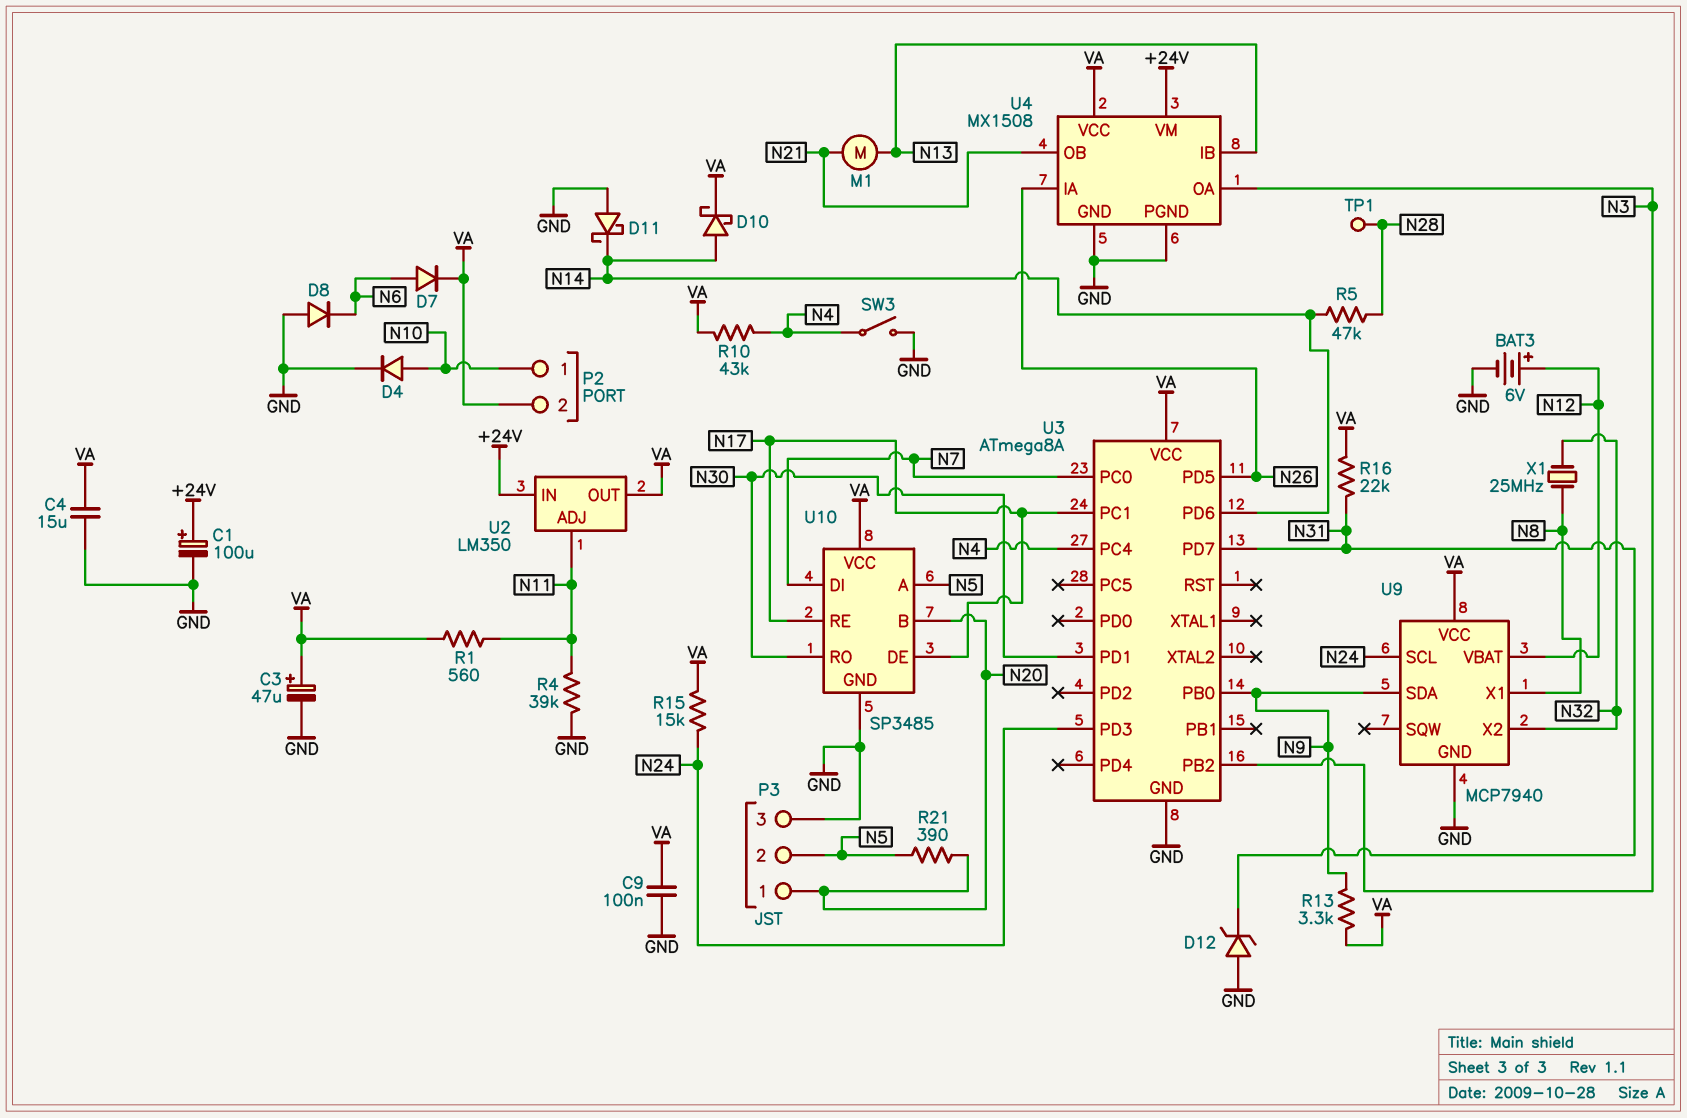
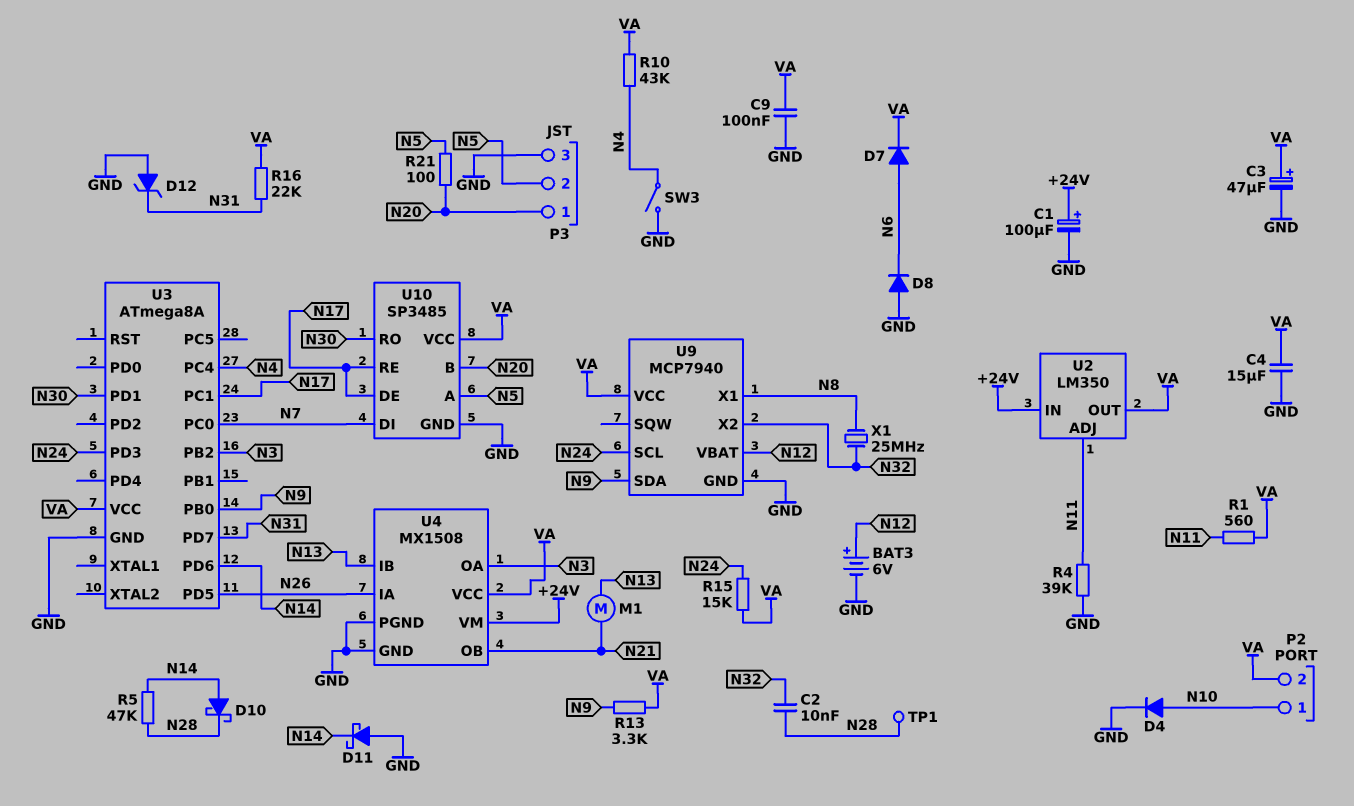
C2: none -> 10nF (N28, N32)
D10: schottky (A N14, K VA) -> schottky (A N14, K N28)
R21: 390 (N5, N20) -> 100 (N5, N20)

